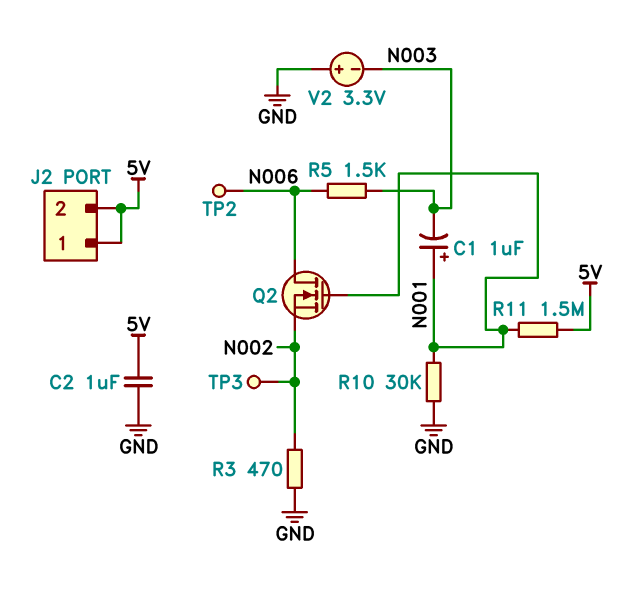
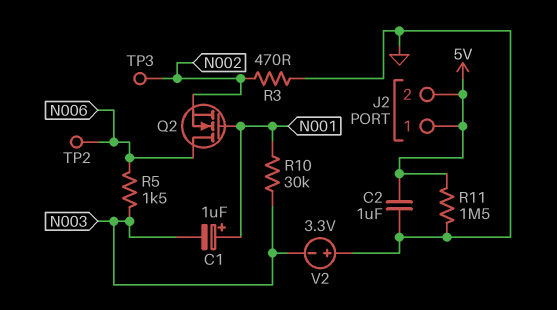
R10: 30k (GND, N001) -> 30k (N001, N003)
R11: 1.5M (5V, N001) -> 1.5M (5V, GND)

